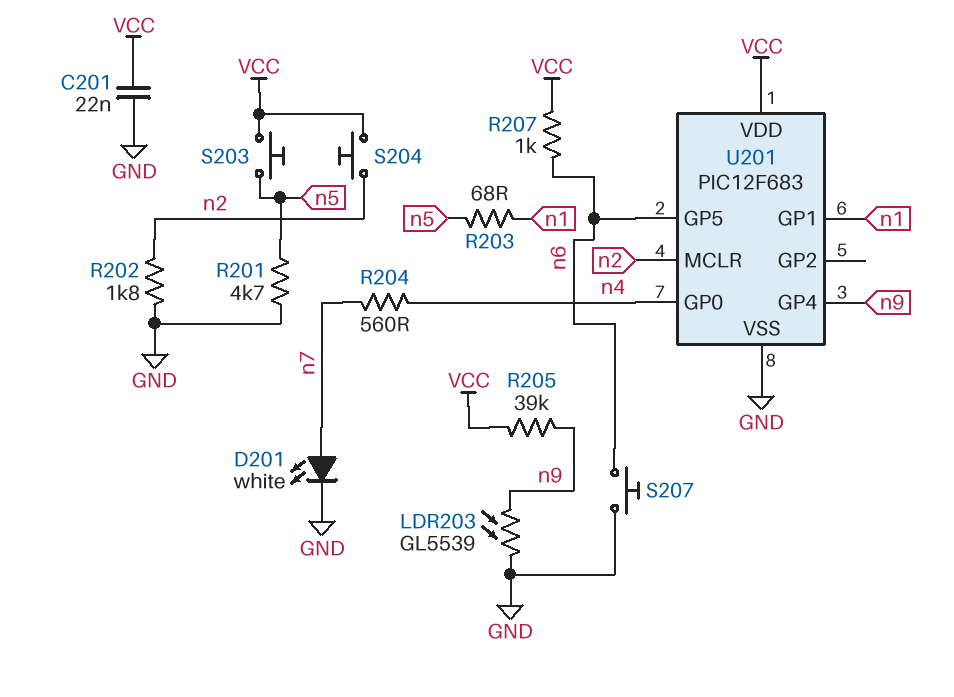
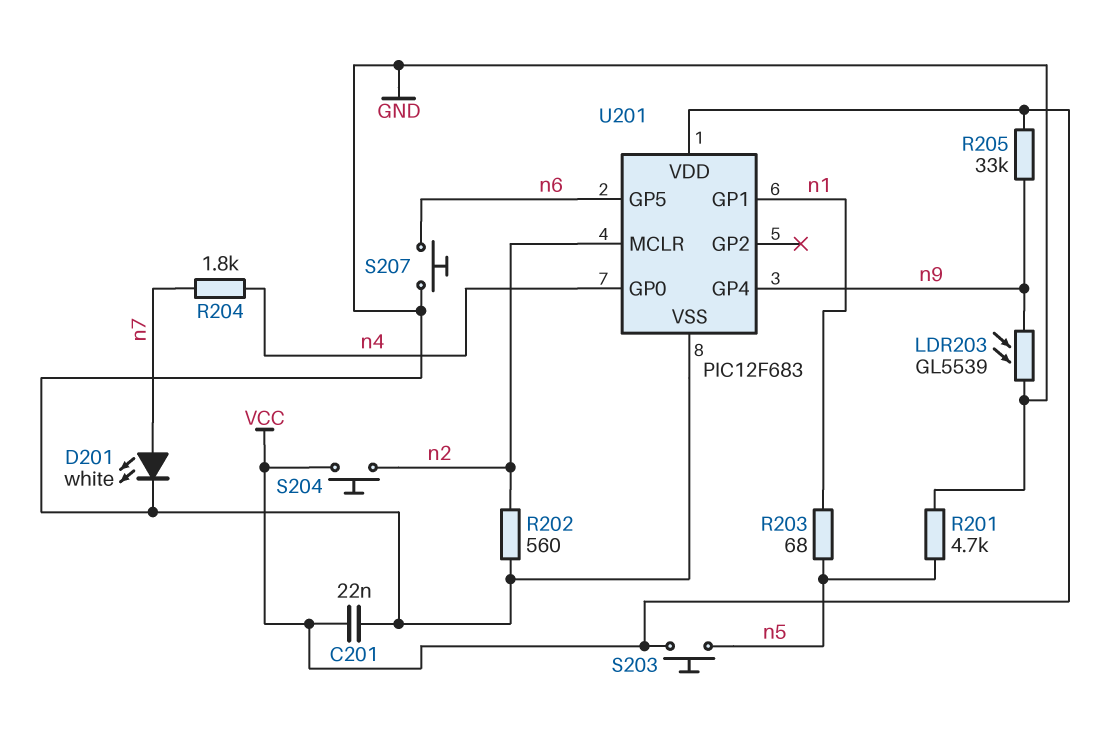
R202: 1.8k (GND, n2) -> 560 (GND, n2)
R204: 560 (n4, n7) -> 1.8k (n4, n7)
R205: 39k (VCC, n9) -> 33k (VCC, n9)
R207: 1k (VCC, n6) -> none

